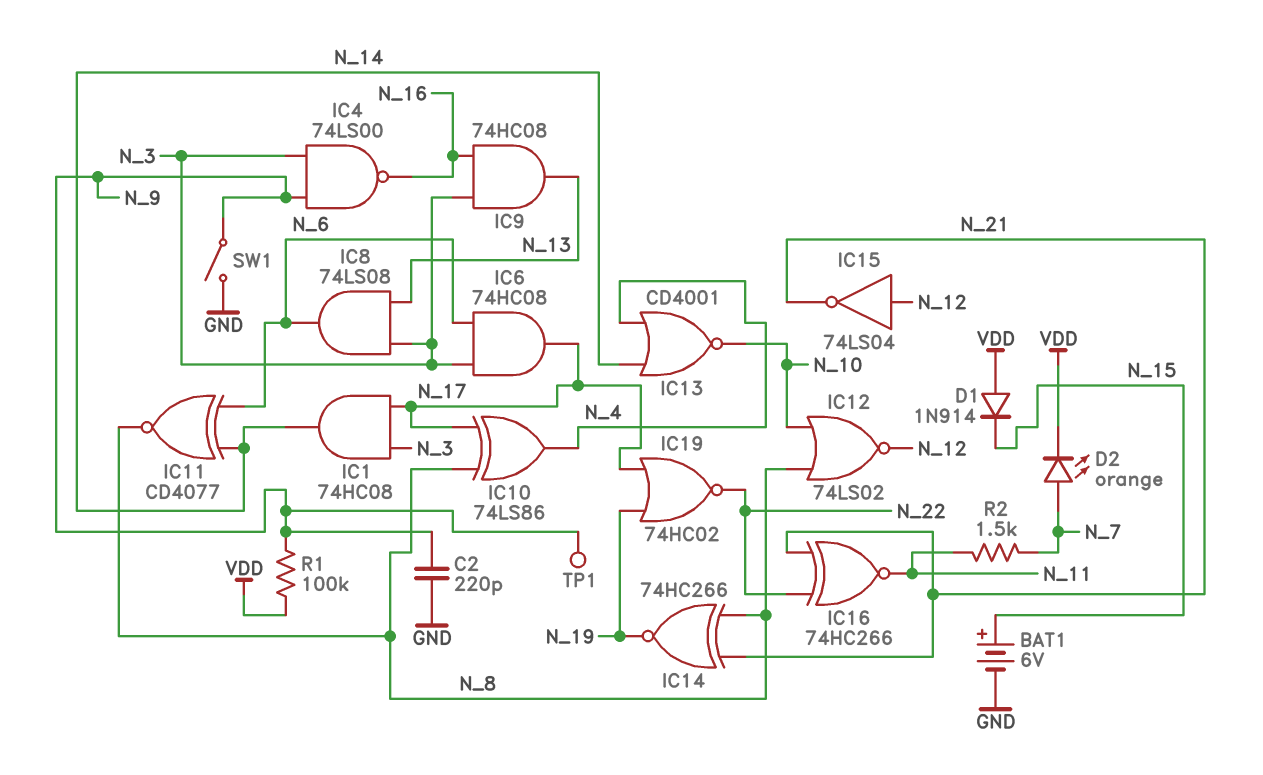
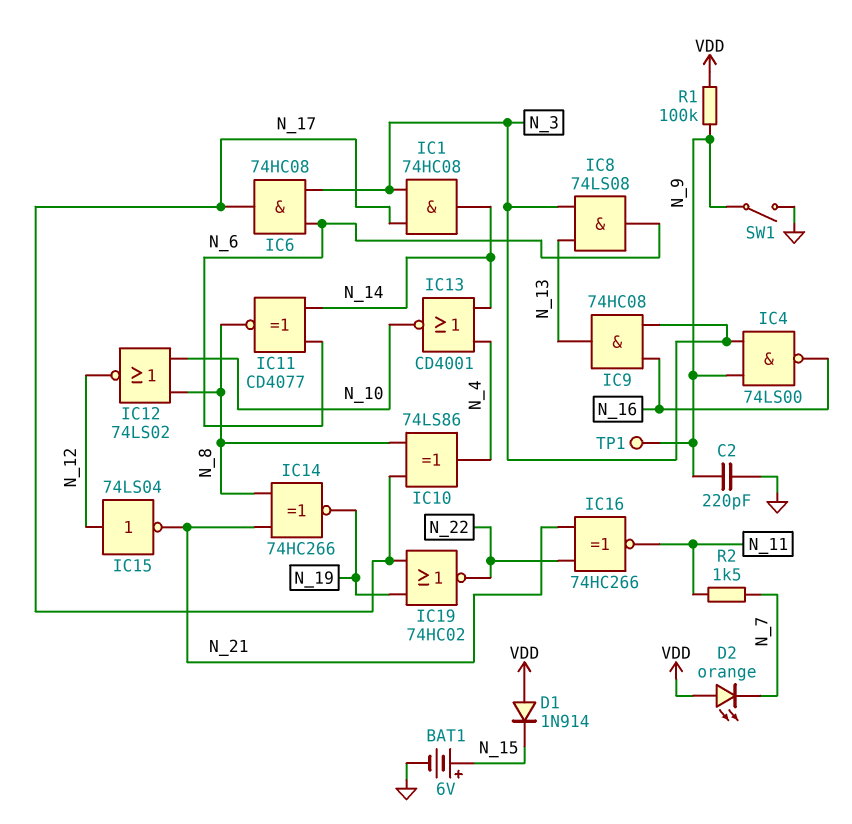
D2: LED orange (A N_7, K VDD) -> LED orange (A VDD, K N_7)

